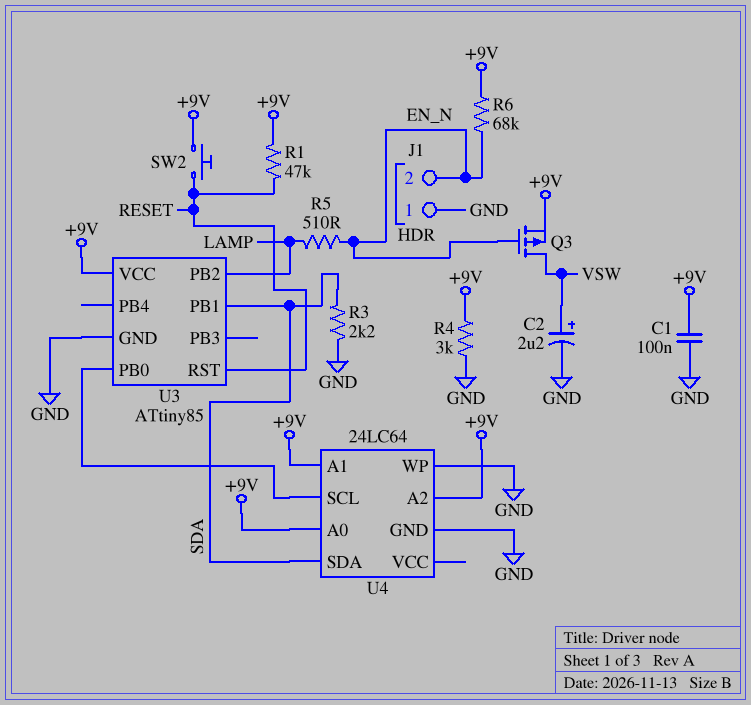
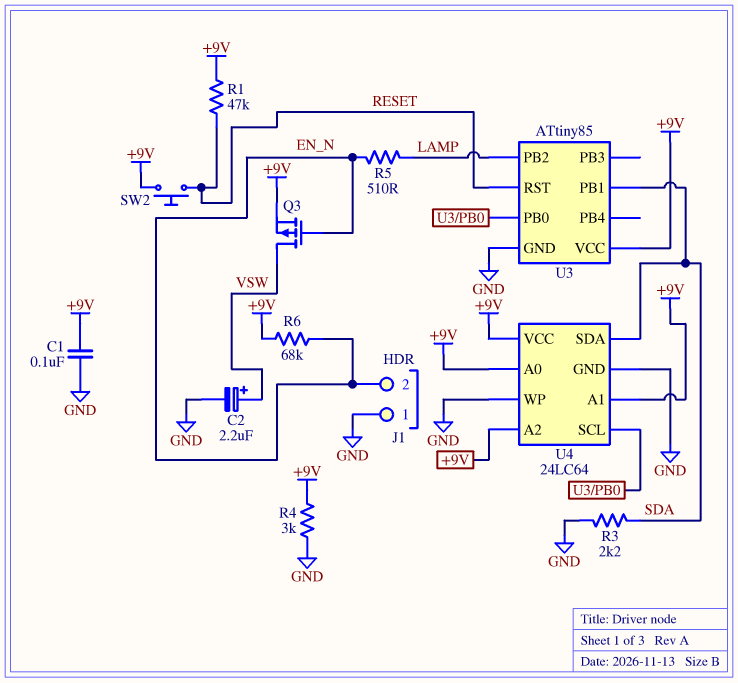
U4 pin VCC: none -> +9V

